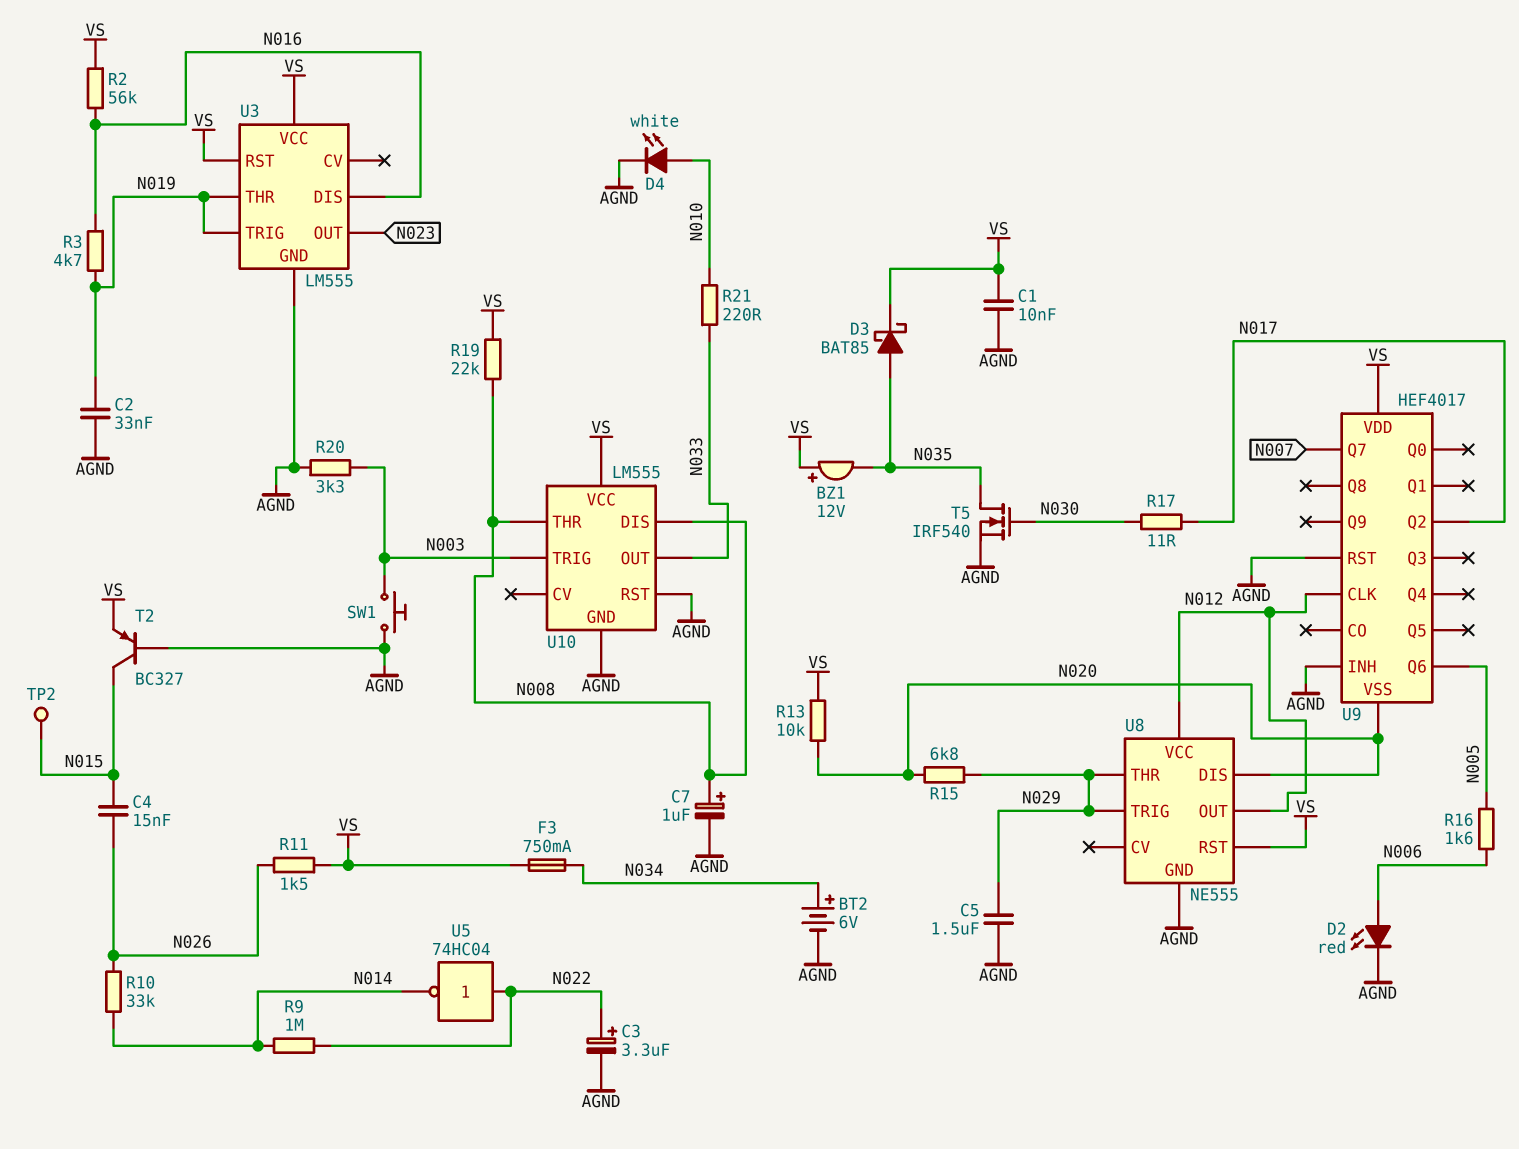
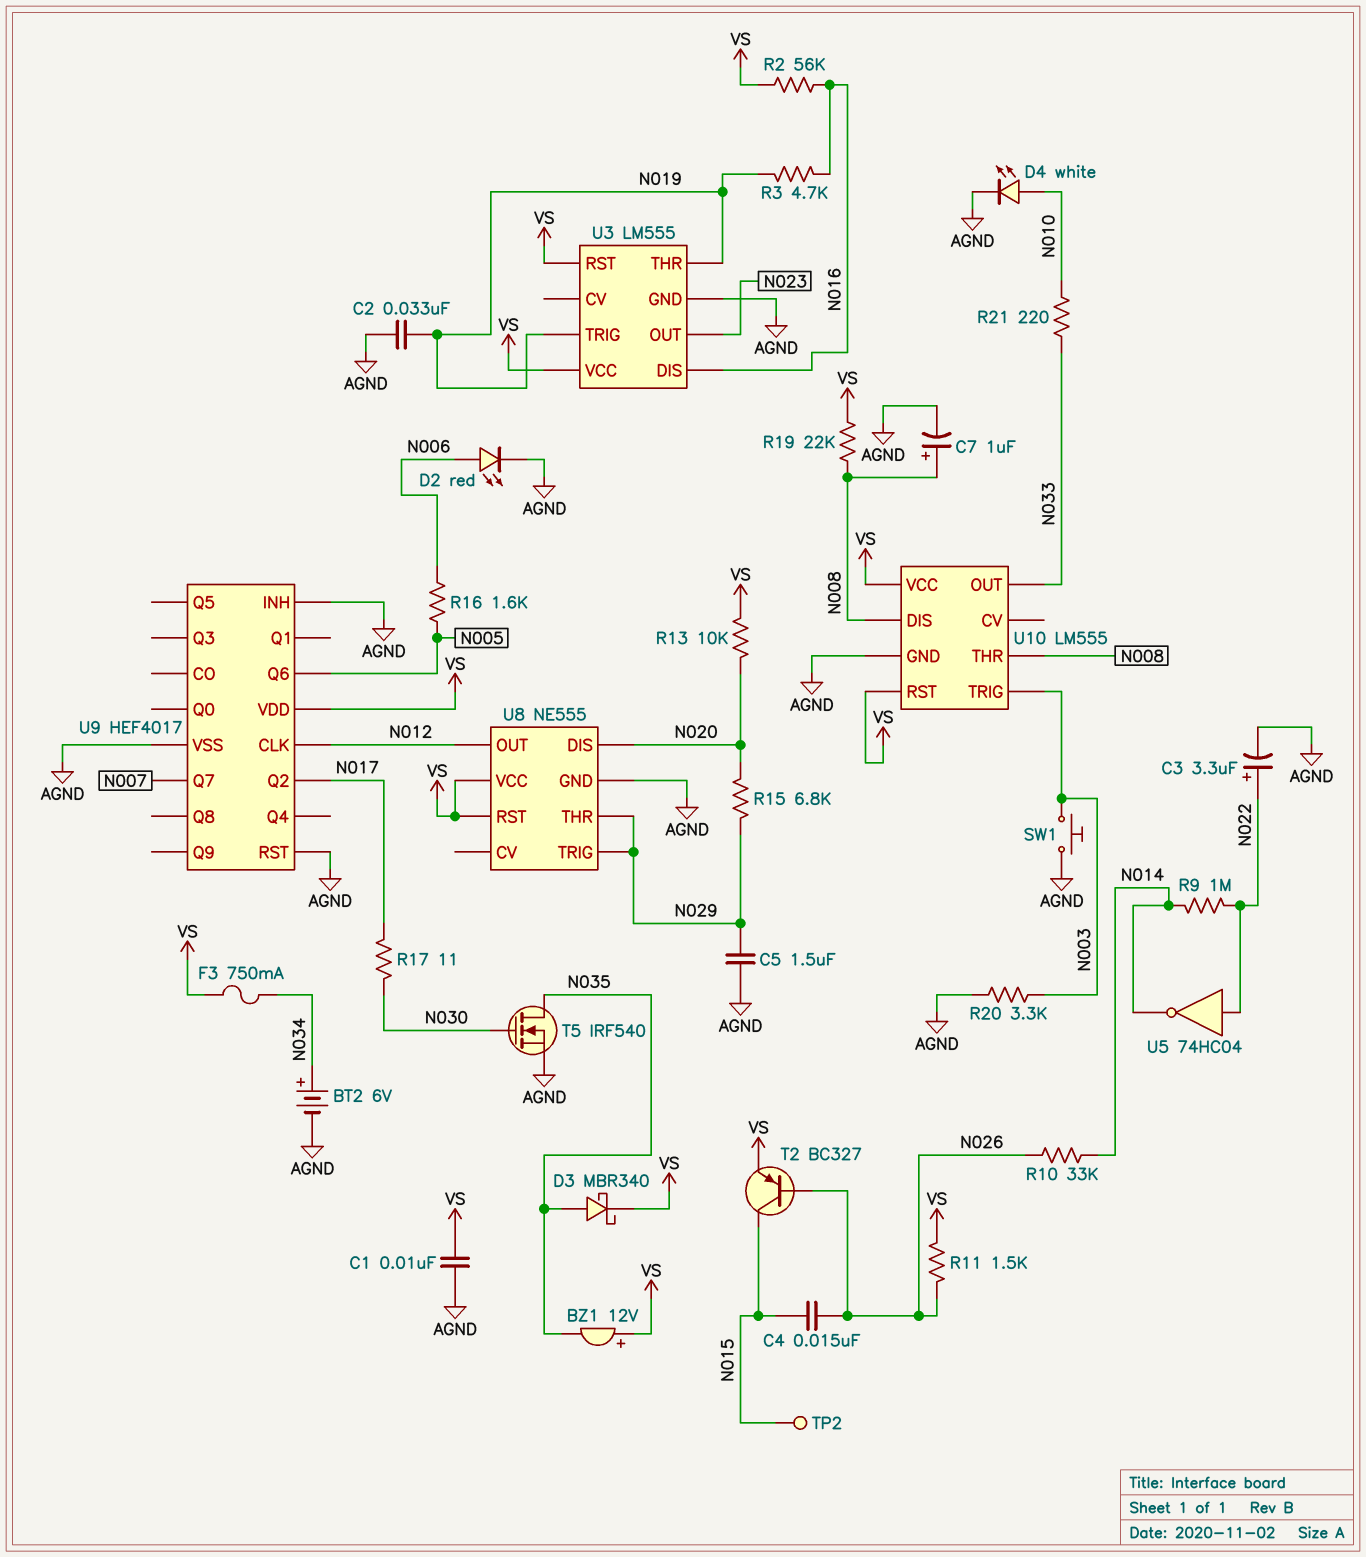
D3: schottky BAT85 (A N035, K VS) -> schottky MBR340 (A N035, K VS)
T2: PNP BC327 (B AGND, C N015, E VS) -> PNP BC327 (B N026, C N015, E VS)
U8 pin VCC: N012 -> VS
U9 pin VSS: N020 -> AGND
U10 pin RST: AGND -> VS

